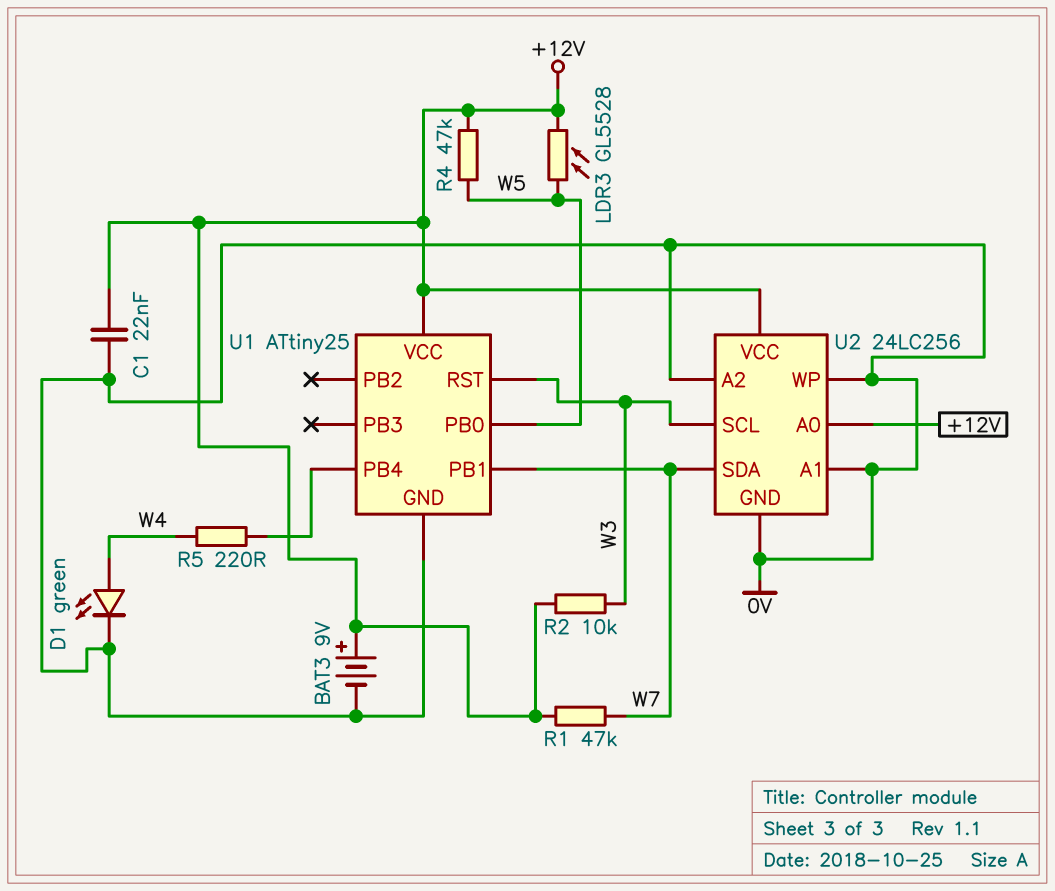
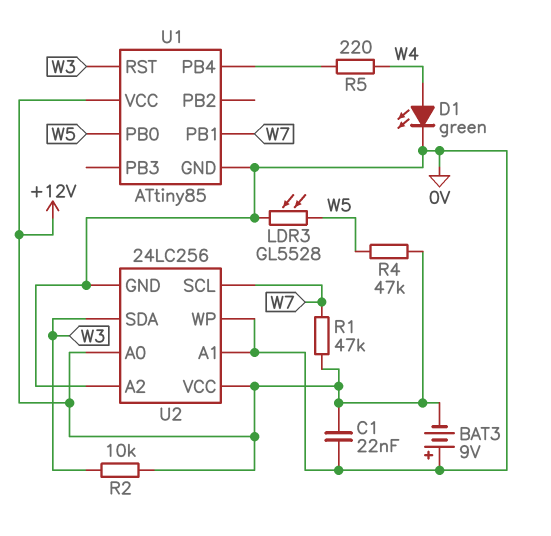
BAT3: 9V (plus +12V, minus 0V) -> 9V (plus 0V, minus +12V)
LDR3: GL5528 (+12V, W5) -> GL5528 (0V, W5)
U1: ATtiny25 -> ATtiny85
U2 pin SCL: W3 -> W7
U2 pin SDA: W7 -> W3

